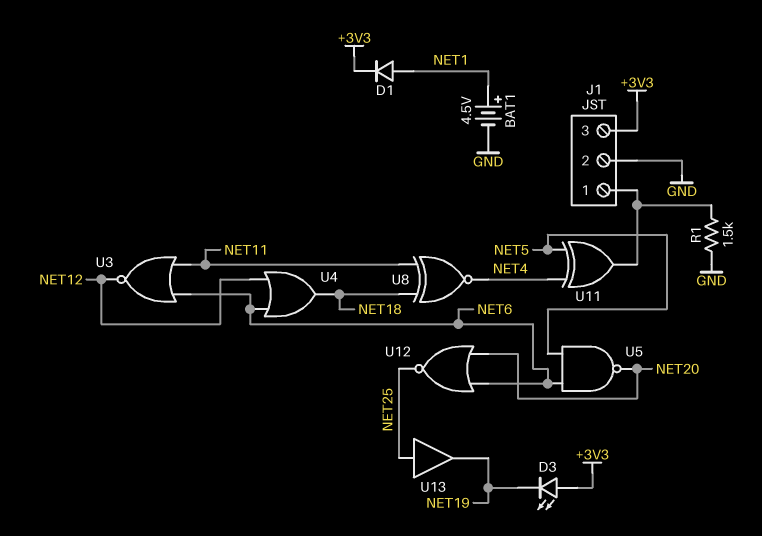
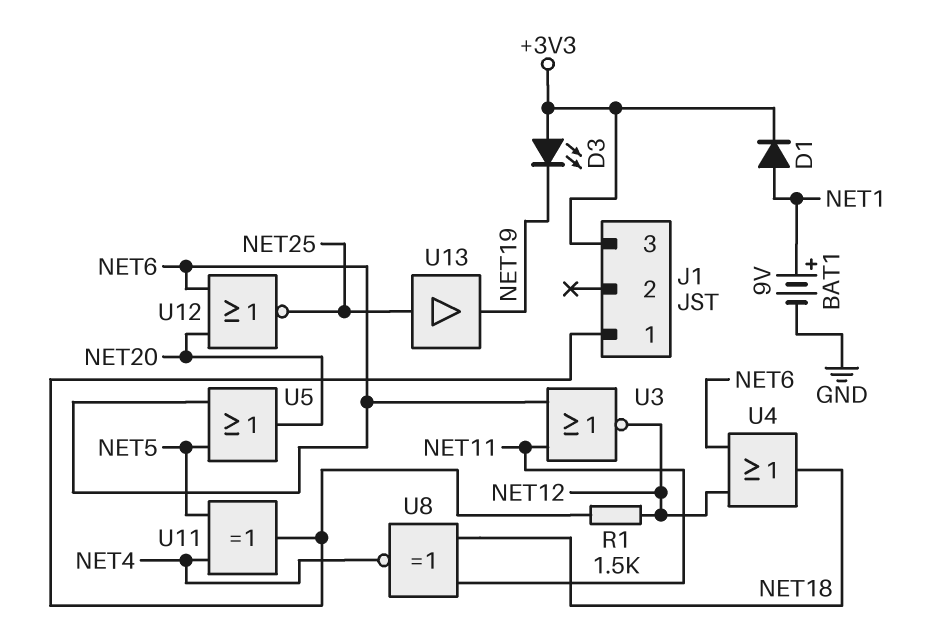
BAT1: 4.5V (plus NET1, minus GND) -> 9V (plus NET1, minus GND)
J1 pin 2: GND -> none
R1: 1.5k (GND, J1/1) -> 1.5k (J1/1, NET12)
U5: NAND (in NET5, in NET6, out NET20) -> OR (in NET5, in NET6, out NET20)

